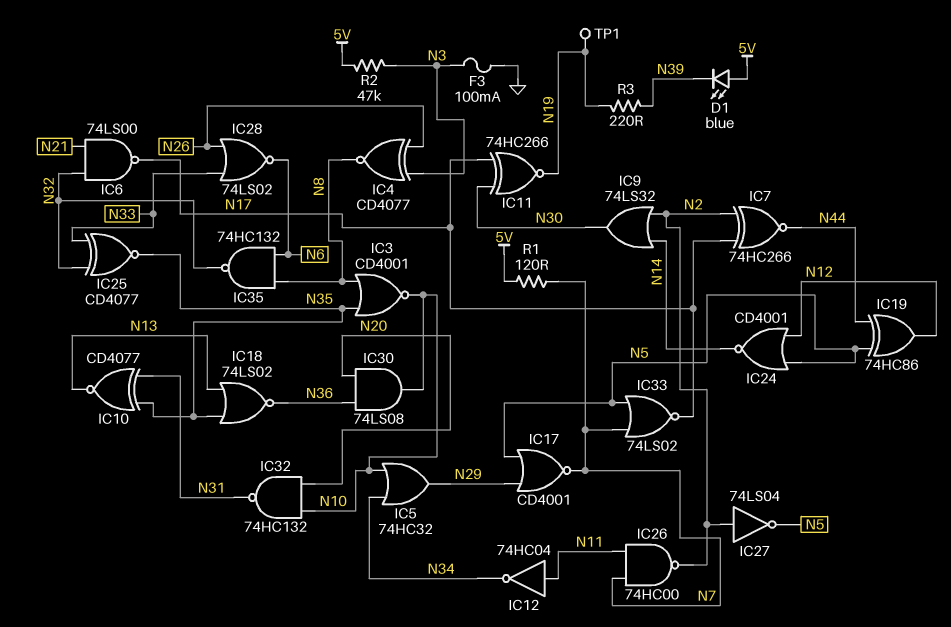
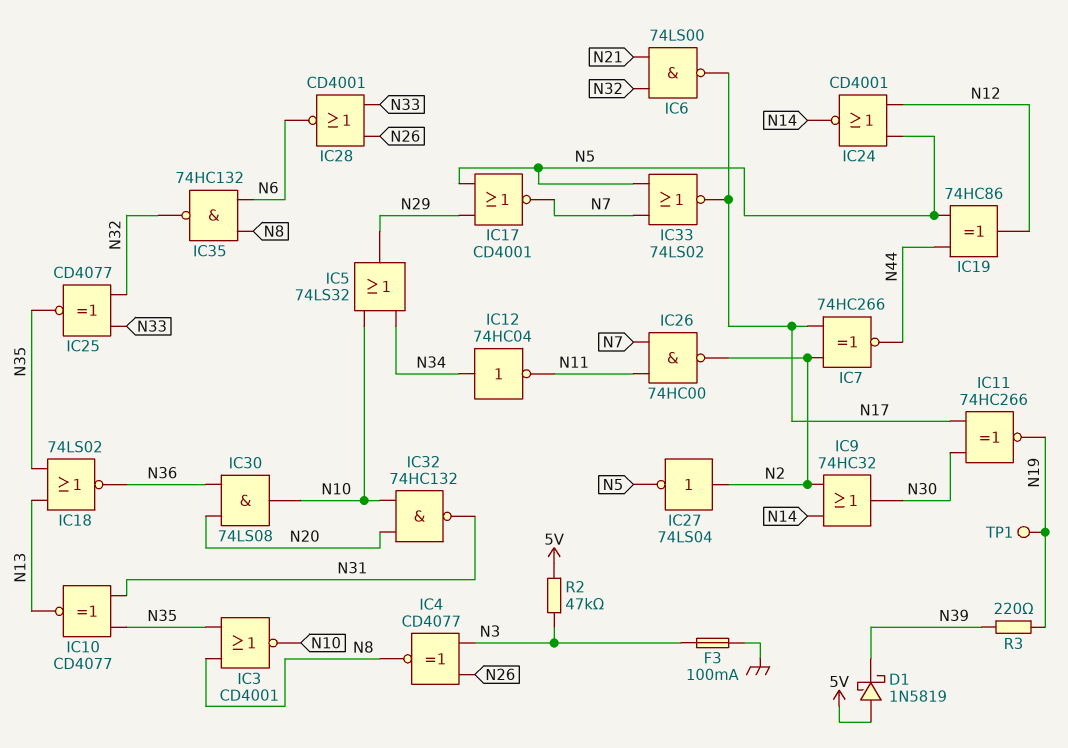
D1: LED blue (A 5V, K N39) -> schottky 1N5819 (A 5V, K N39)
IC5: OR 74HC32 (in N10, in N34, out N29) -> OR 74LS32 (in N10, in N34, out N29)
IC9: OR 74LS32 (in N2, in N14, out N30) -> OR 74HC32 (in N2, in N14, out N30)
IC12: NOT 74HC04 (in N11, out N34) -> NOT 74HC04 (in N34, out N11)
IC28: NOR 74LS02 (in N26, in N33, out N6) -> NOR CD4001 (in N26, in N33, out N6)
R1: 120 (5V, N7) -> none

